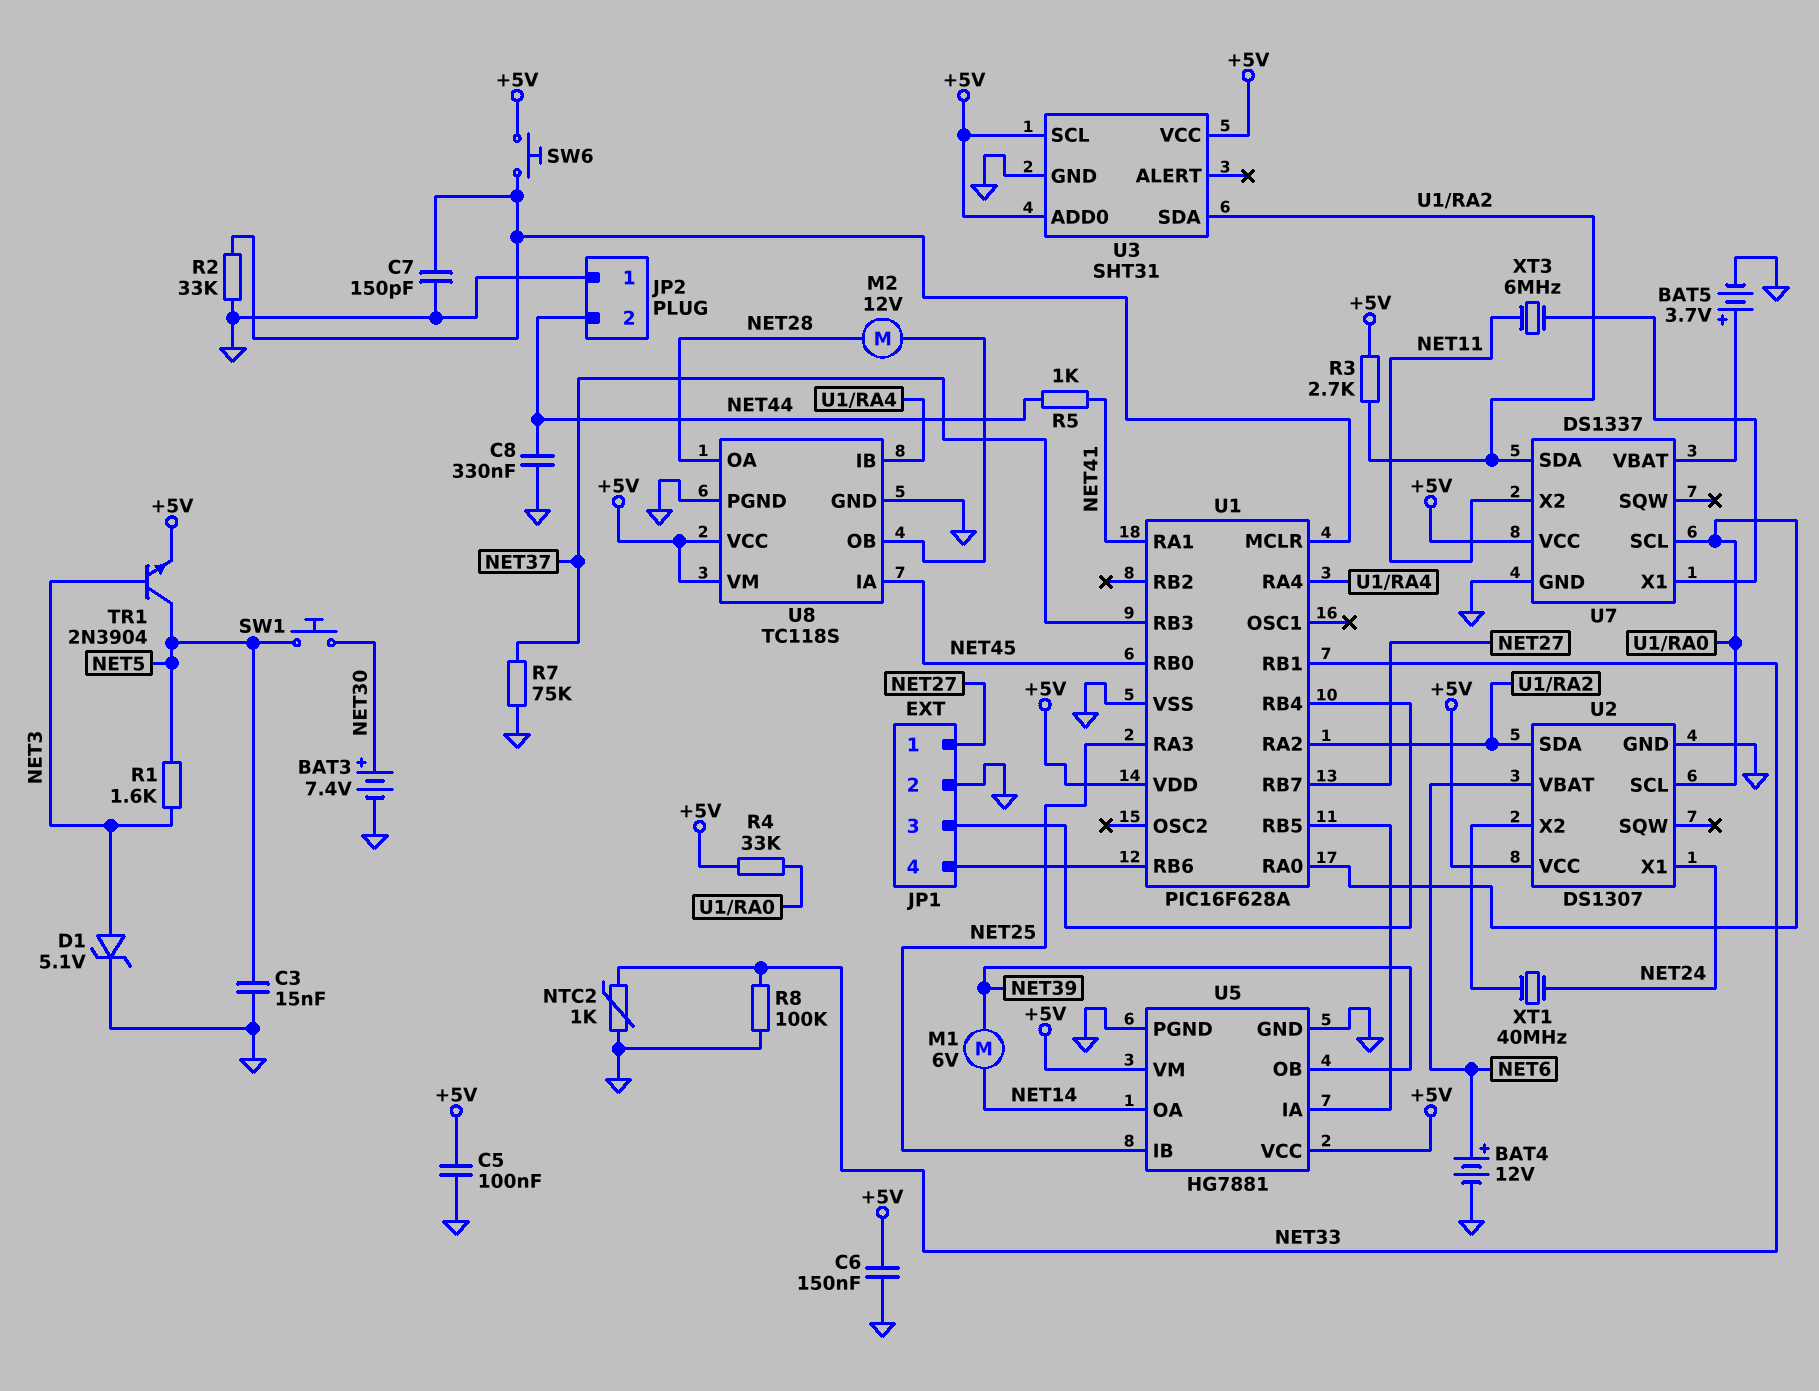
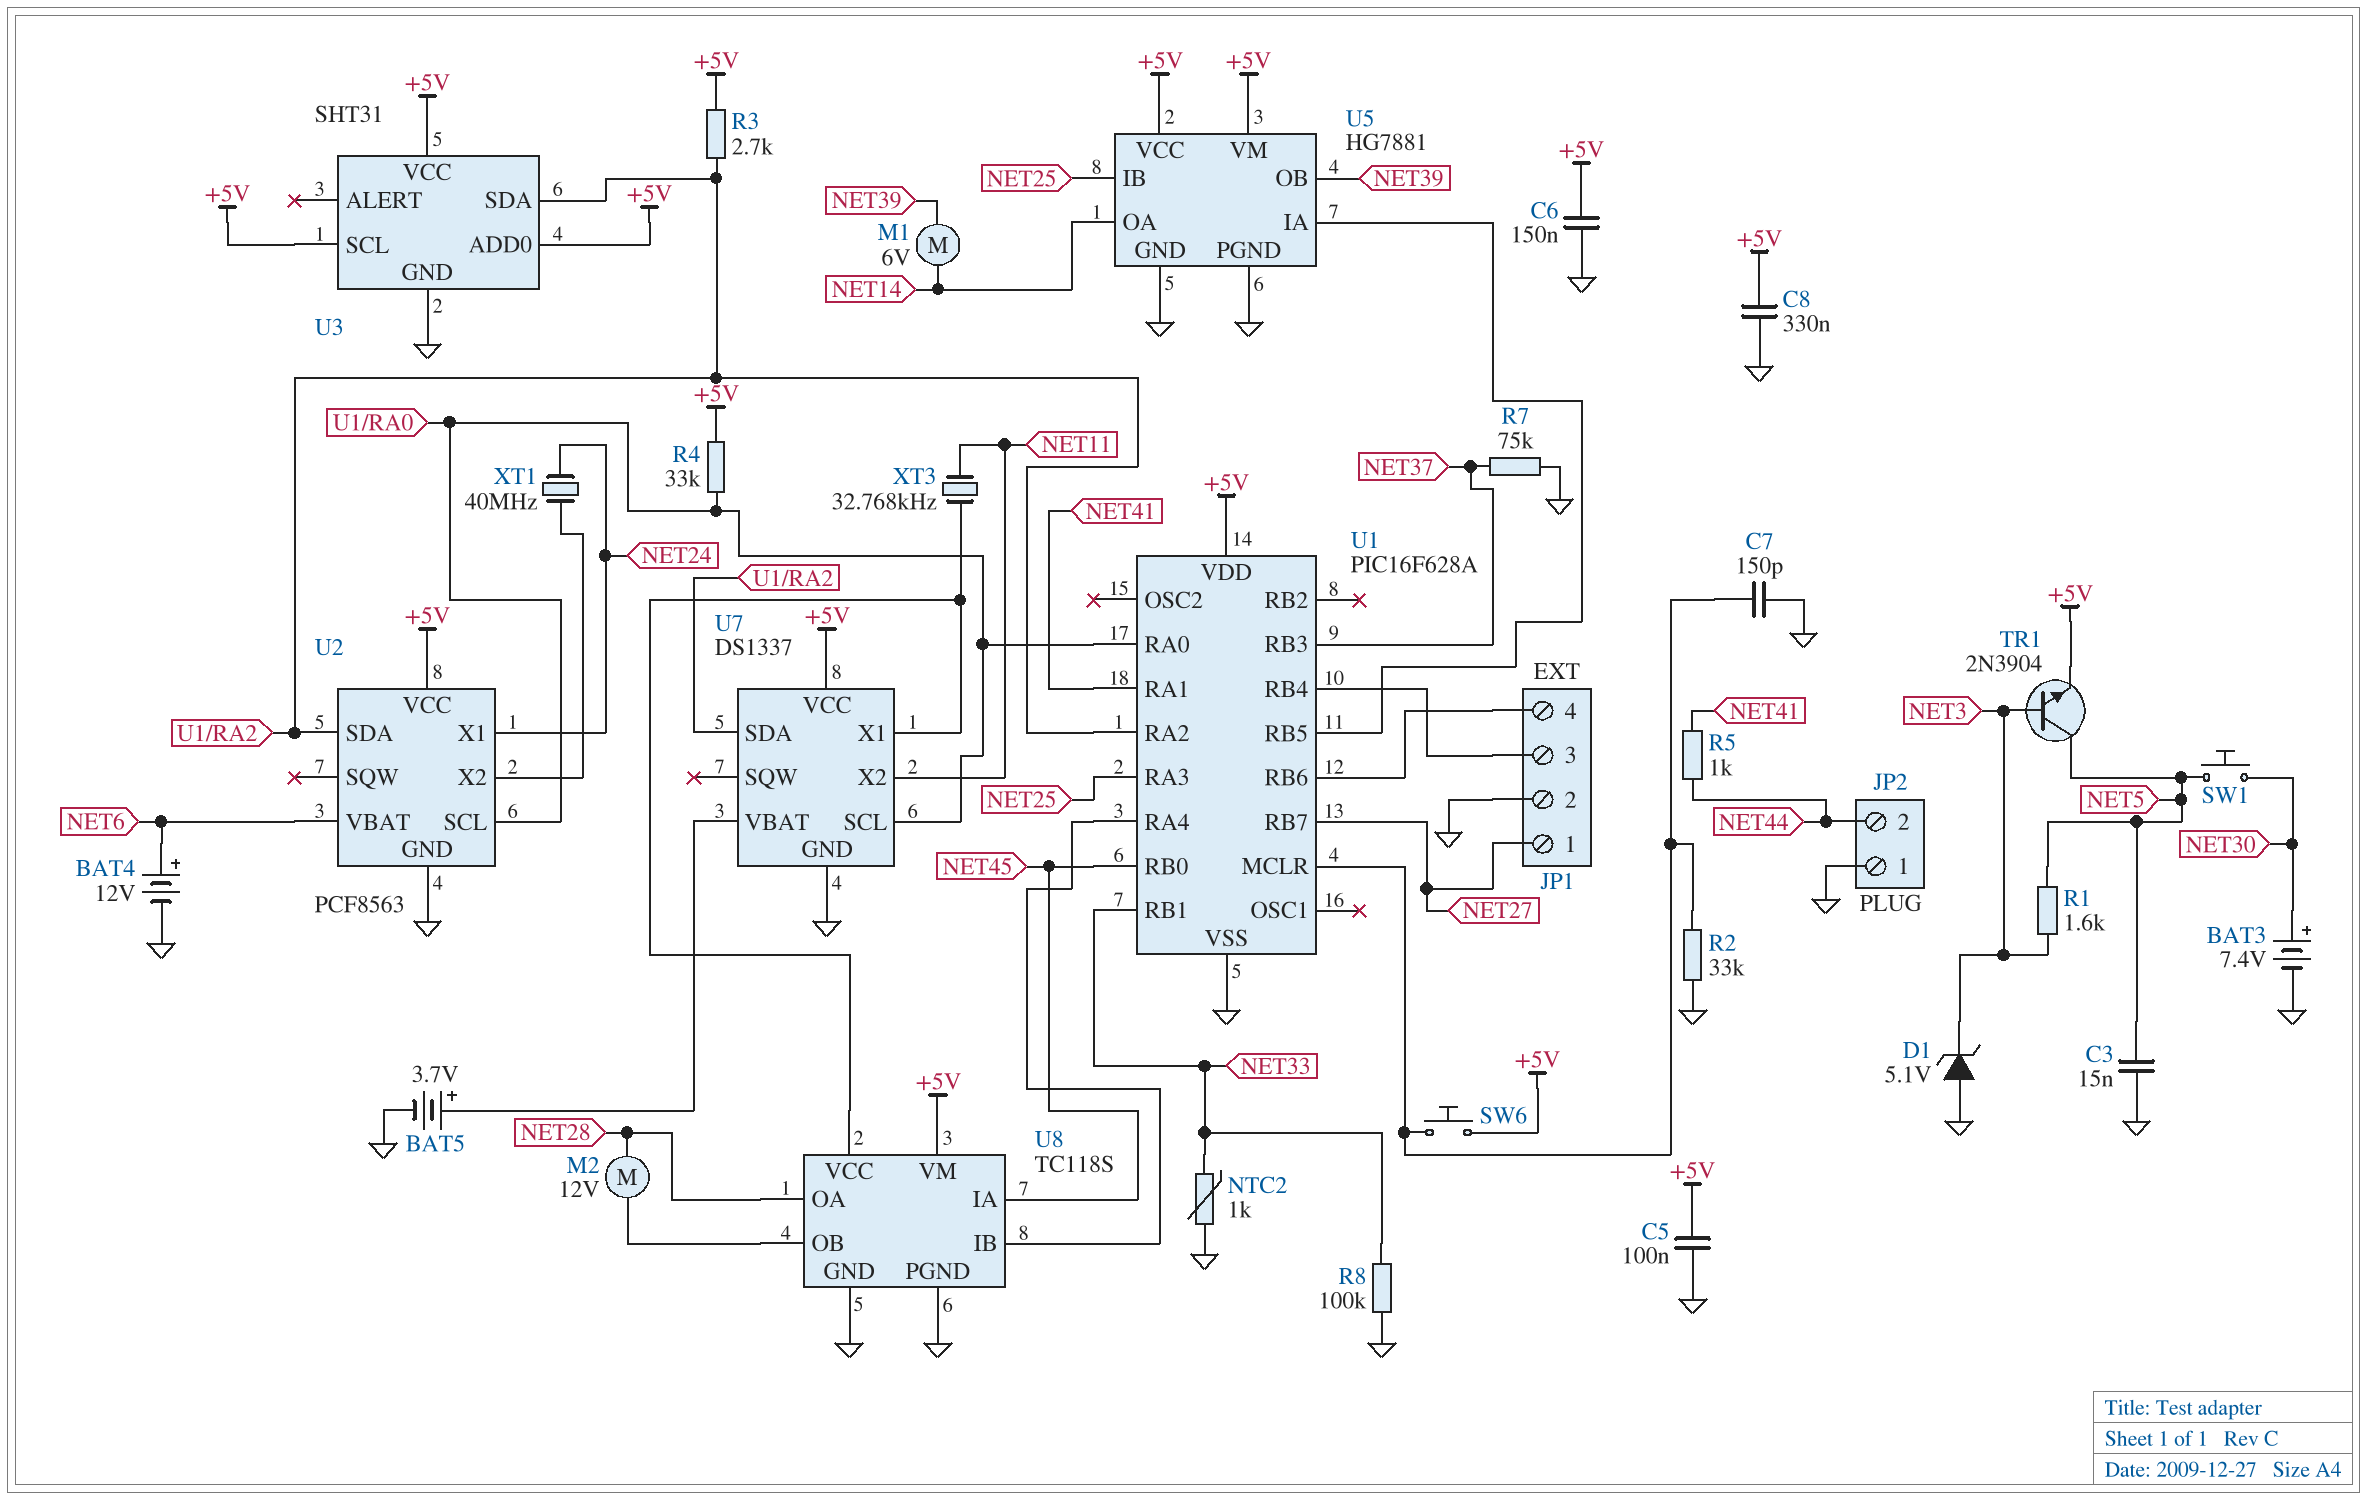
C8: 330nF (GND, NET44) -> 330nF (+5V, GND)
D1: zener 5.1V (A NET3, K GND) -> zener 5.1V (A GND, K NET3)
U2: DS1307 -> PCF8563
U8 pin VCC: +5V -> U7/X1
XT3: 6MHz (NET11, U7/X1) -> 32.768kHz (NET11, U7/X1)

